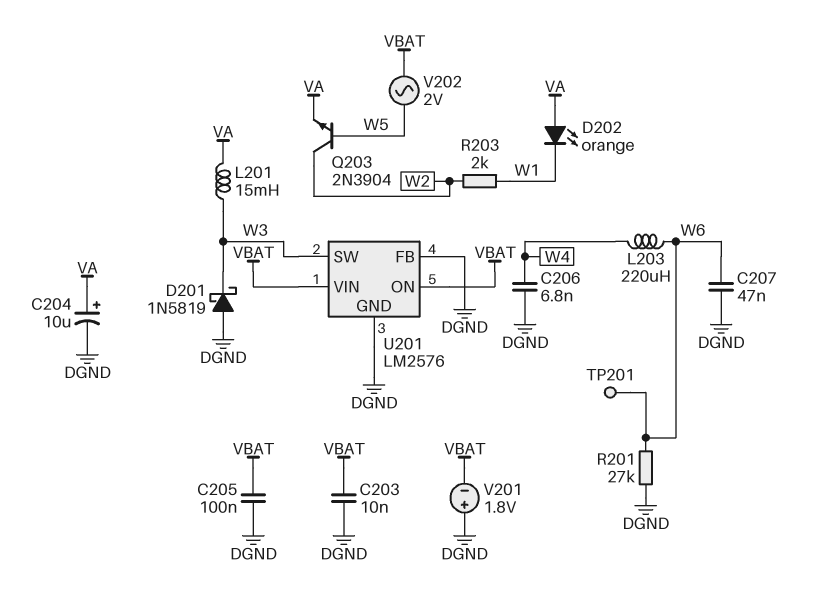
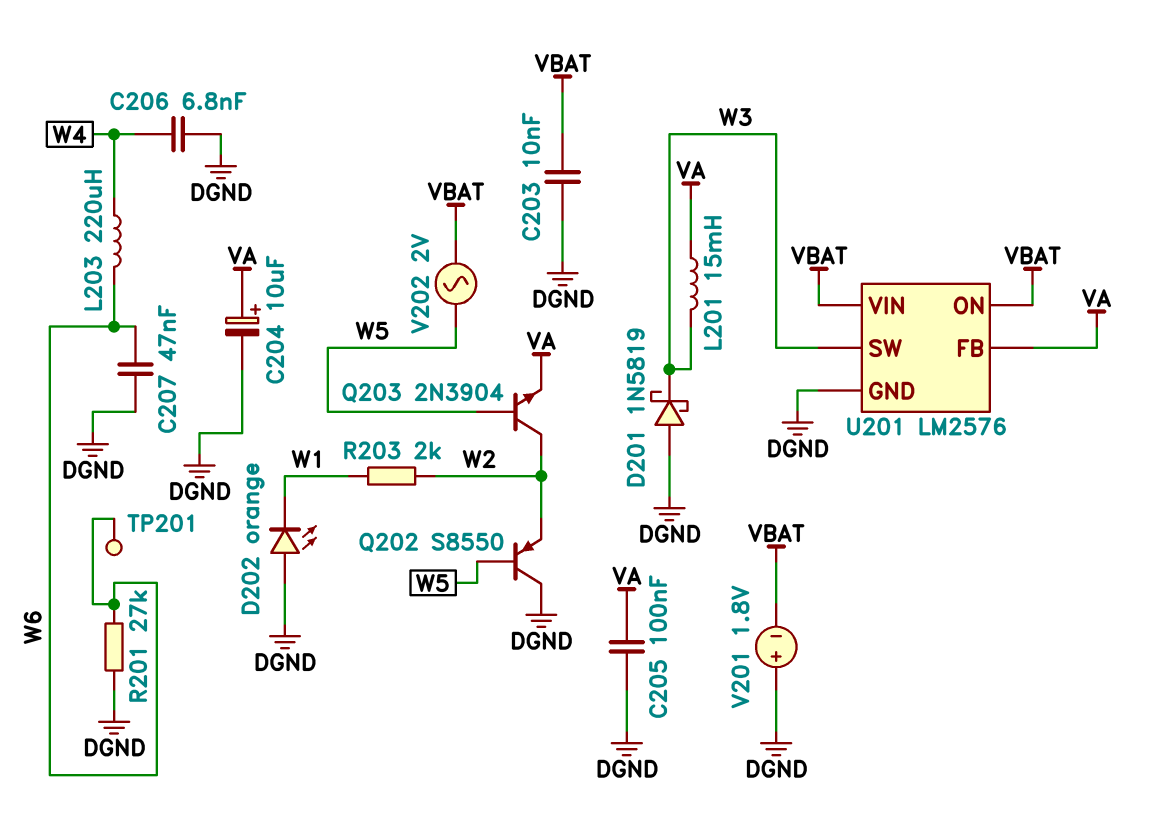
C205: 100nF (DGND, VBAT) -> 100nF (DGND, VA)
D202: LED orange (A VA, K W1) -> LED orange (A DGND, K W1)
Q202: none -> PNP S8550 (B W5, C DGND, E W2)
U201 pin FB: DGND -> VA

